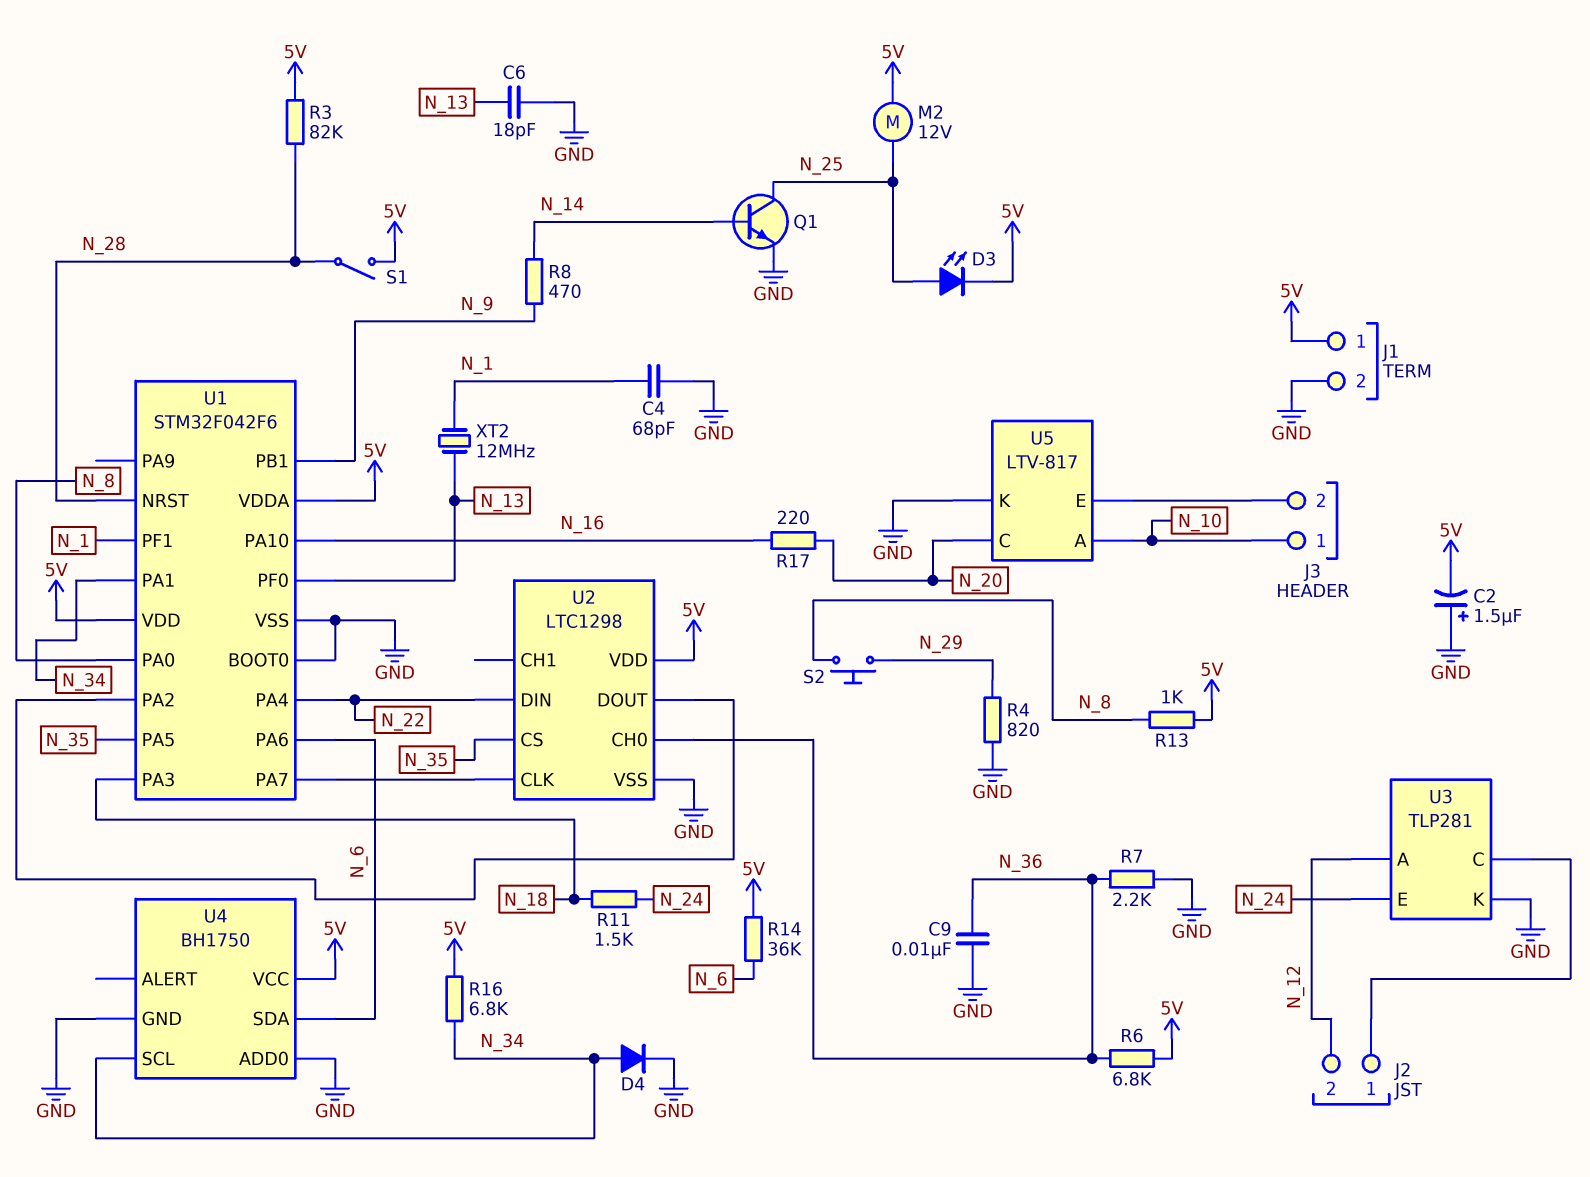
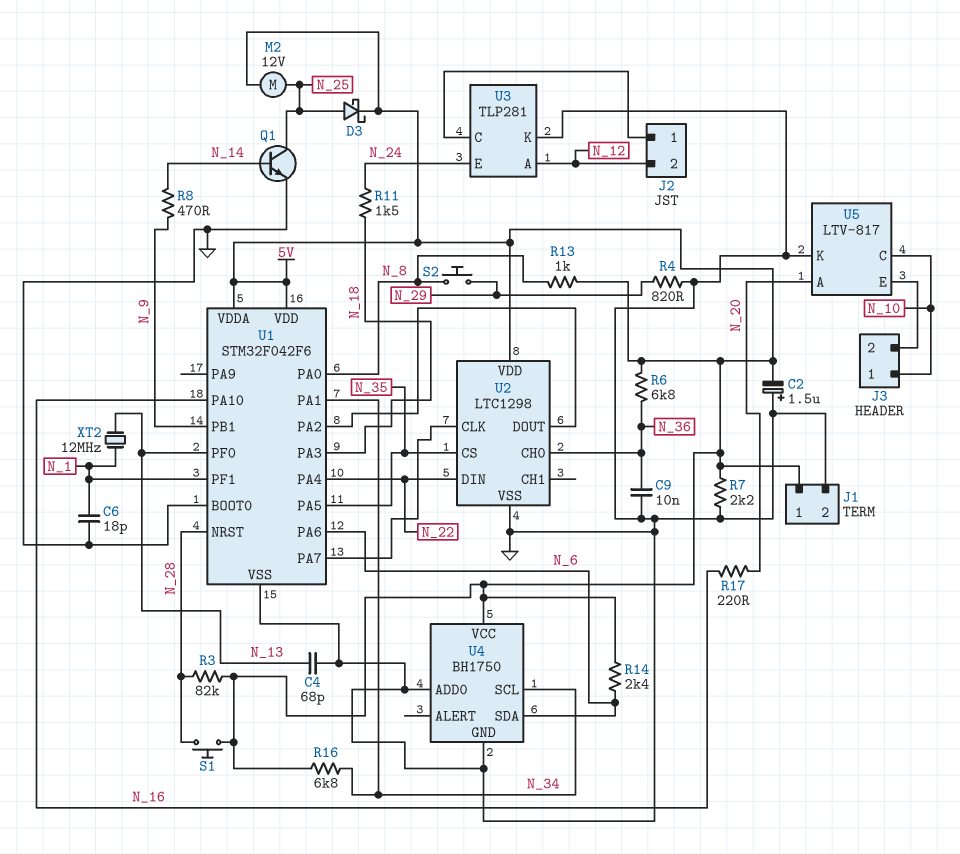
C4: 68pF (GND, N_1) -> 68pF (GND, N_13)
C6: 18pF (GND, N_13) -> 18pF (GND, N_1)
D3: LED (A N_25, K 5V) -> schottky (A N_25, K 5V)
D4: diode (A N_34, K GND) -> none
R7: 2.2k (GND, N_36) -> 2.2k (5V, GND)
R14: 36k (5V, N_6) -> 2.4k (5V, N_6)
S1: switch (5V, N_28) -> button (5V, N_28)
U5 pin A: N_10 -> N_20
U5 pin C: N_20 -> N_10

